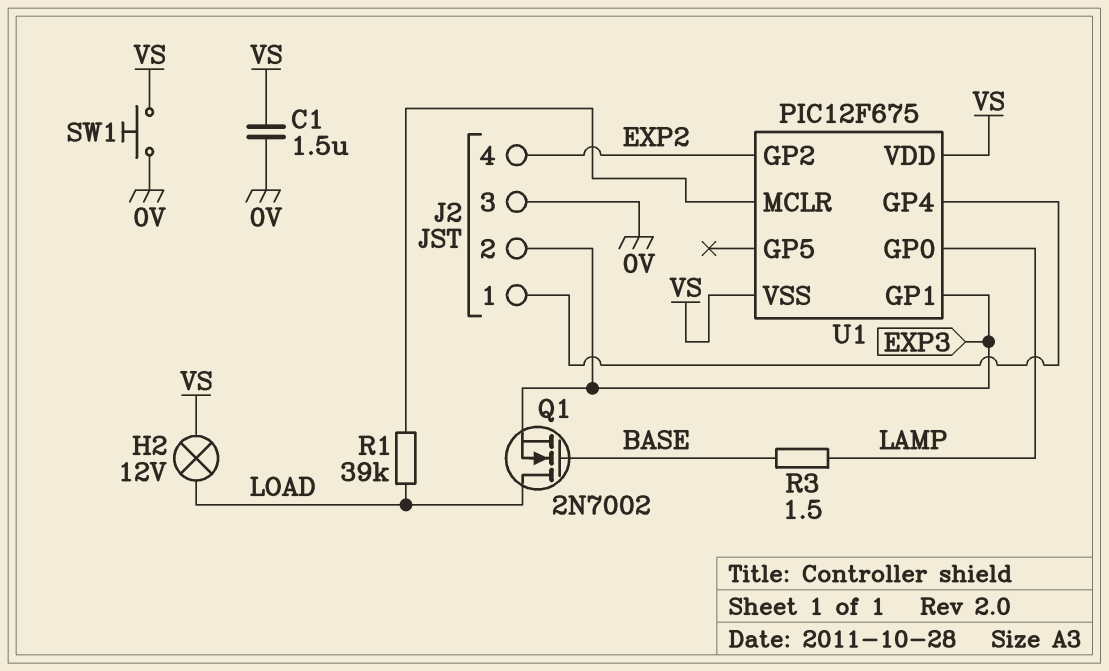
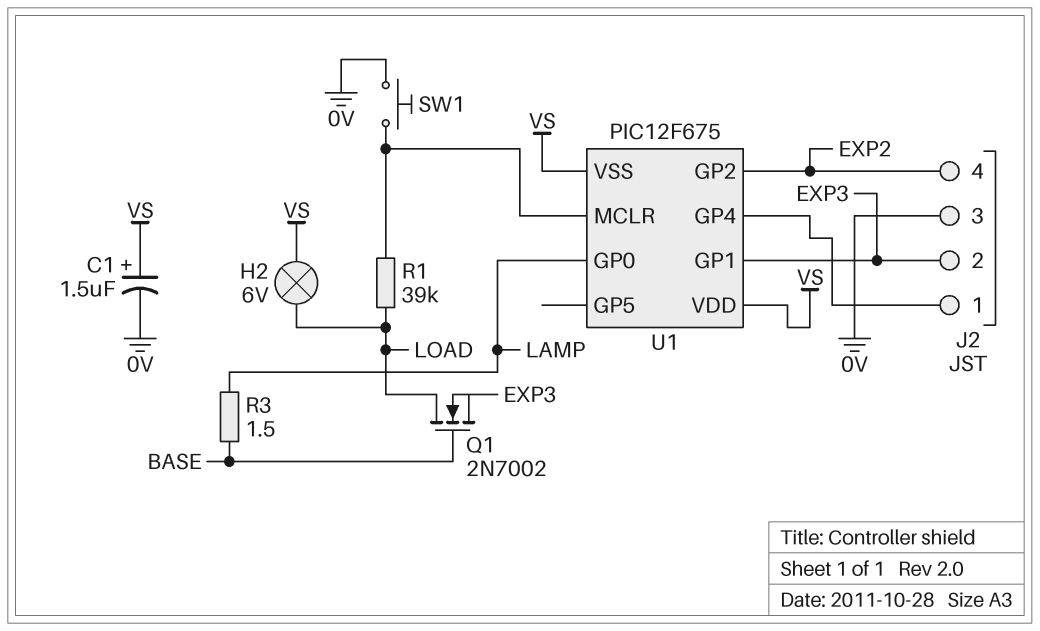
C1: 1.5uF (0V, VS) -> 1.5uF (plus VS, minus 0V)
H2: lamp 12V (LOAD, VS) -> lamp 6V (LOAD, VS)
SW1: button (0V, VS) -> button (0V, U1/MCLR)

